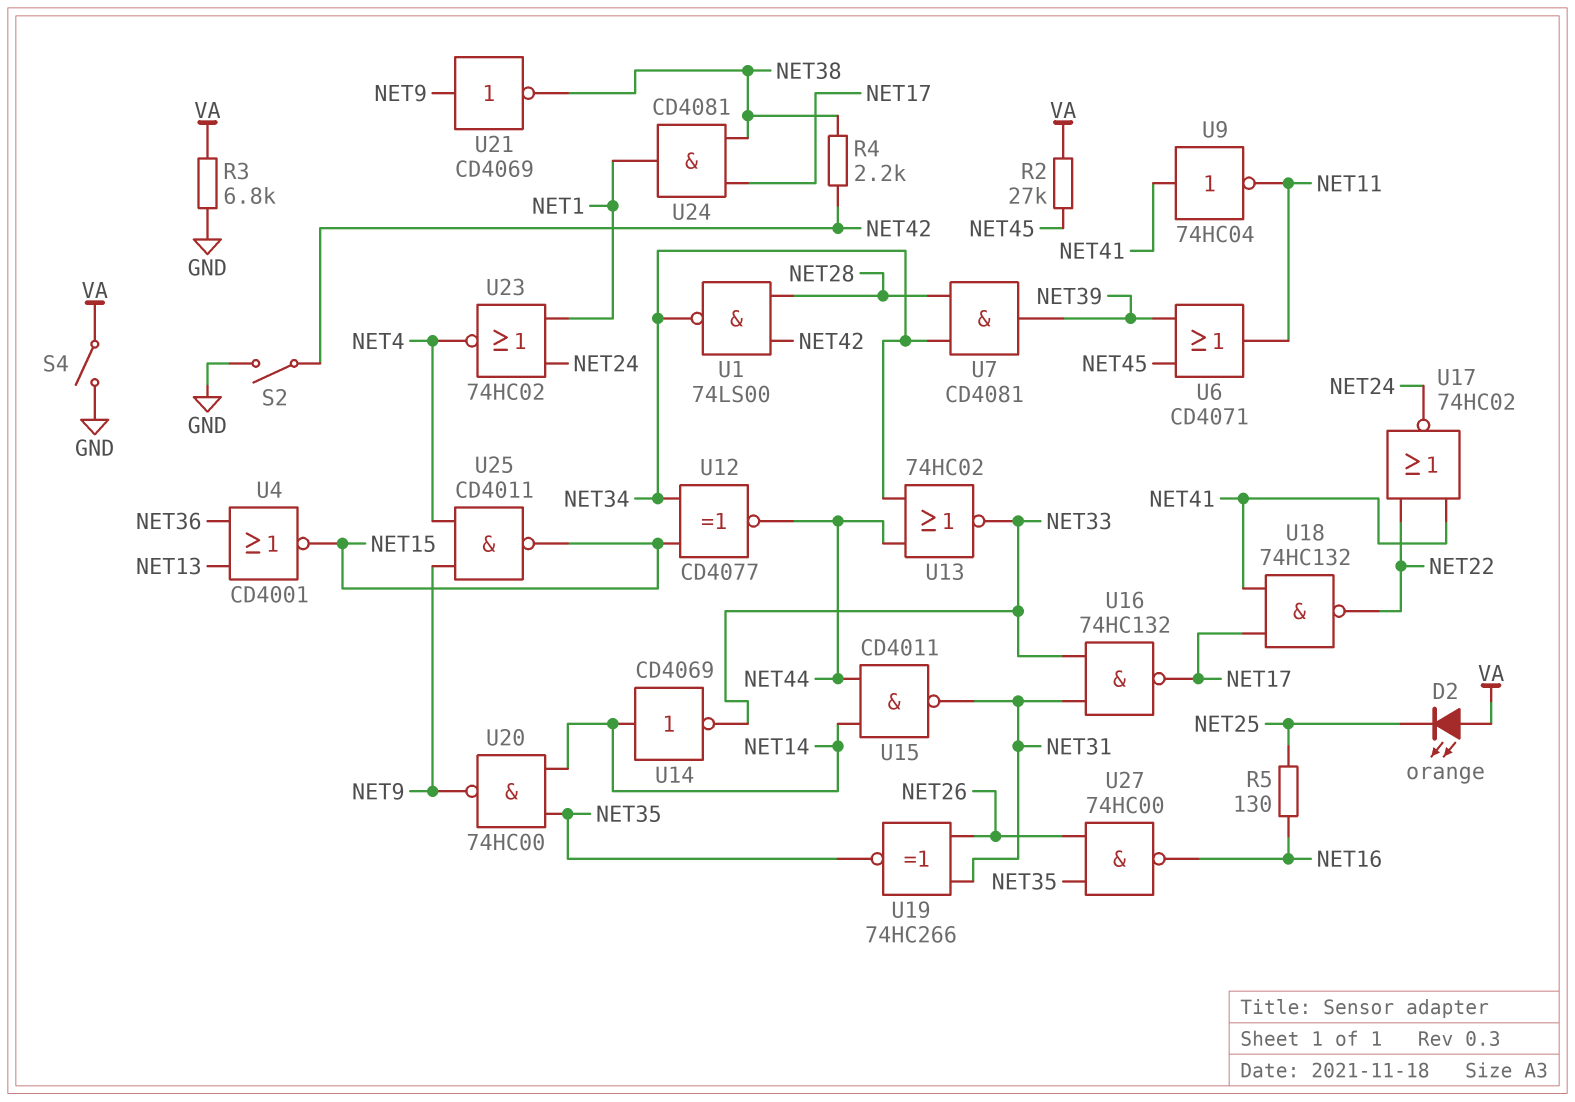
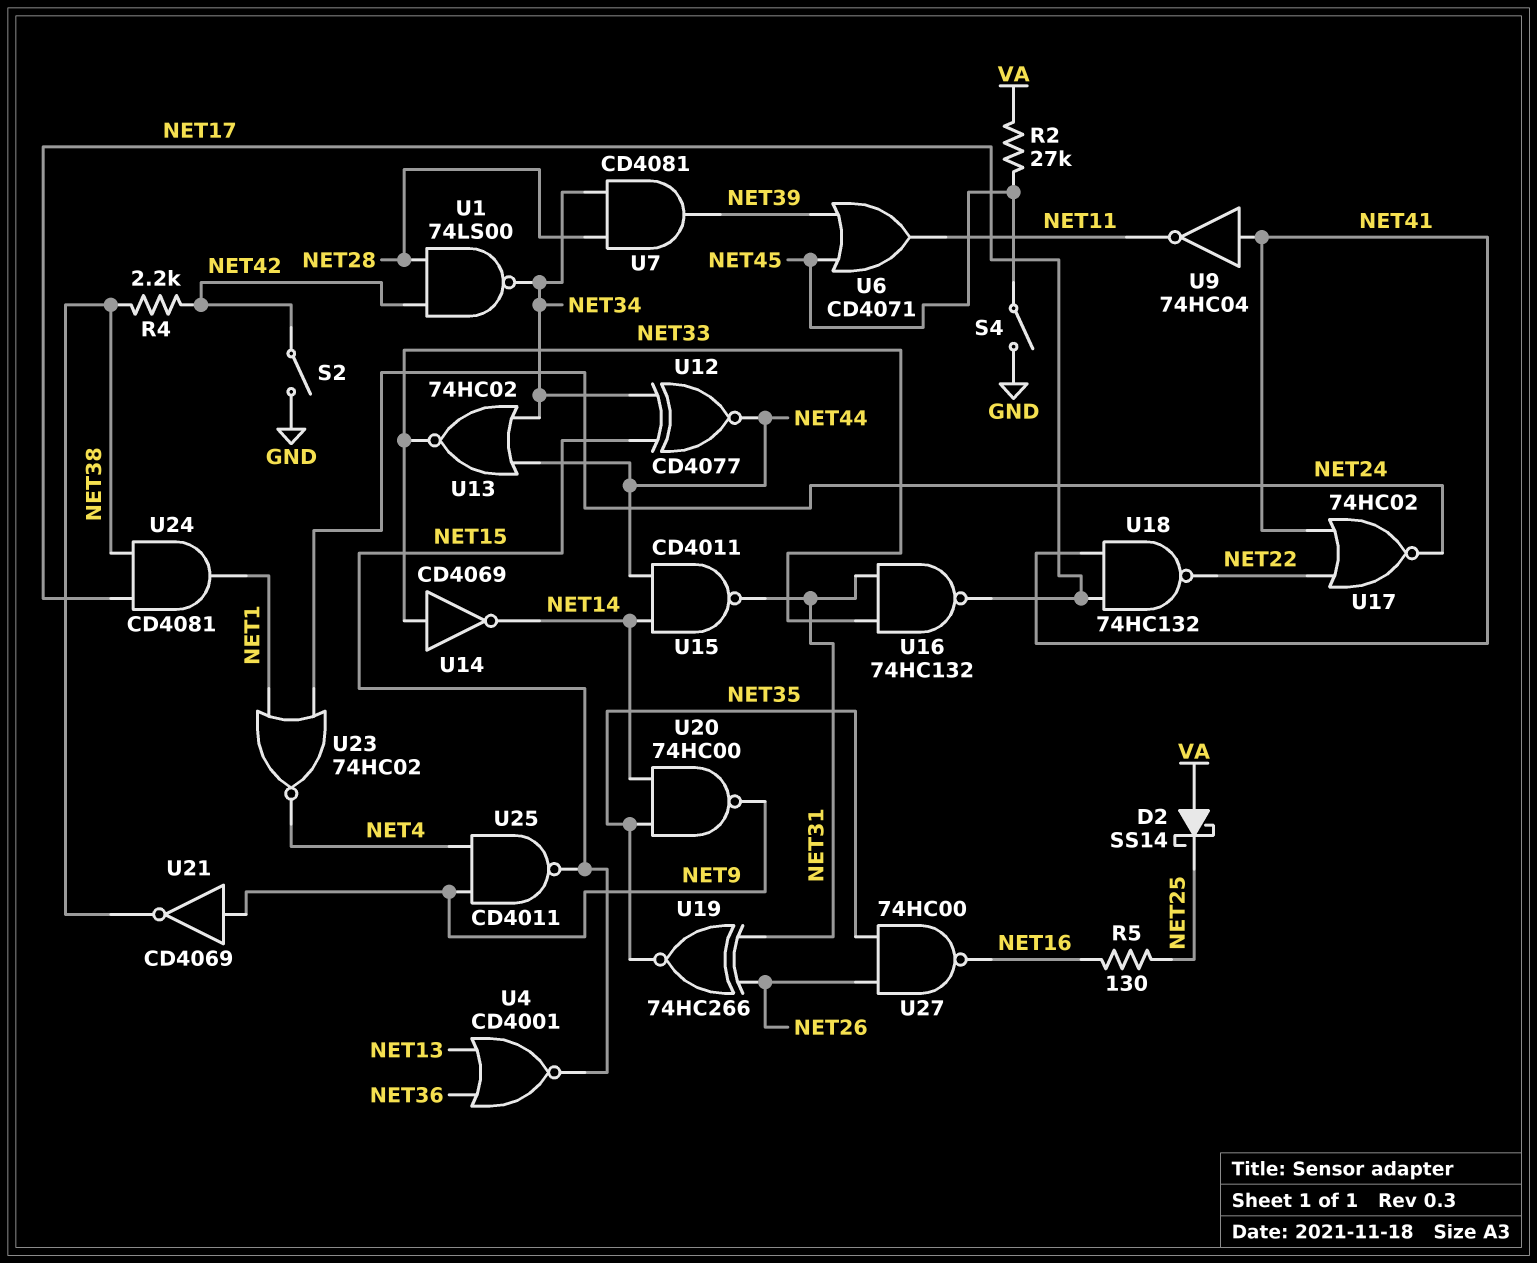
D2: LED orange (A VA, K NET25) -> schottky SS14 (A VA, K NET25)
R3: 6.8k (GND, VA) -> none
S4: switch (GND, VA) -> switch (GND, NET45)
U14: NOT CD4069 (in NET14, out NET33) -> NOT CD4069 (in NET33, out NET14)

